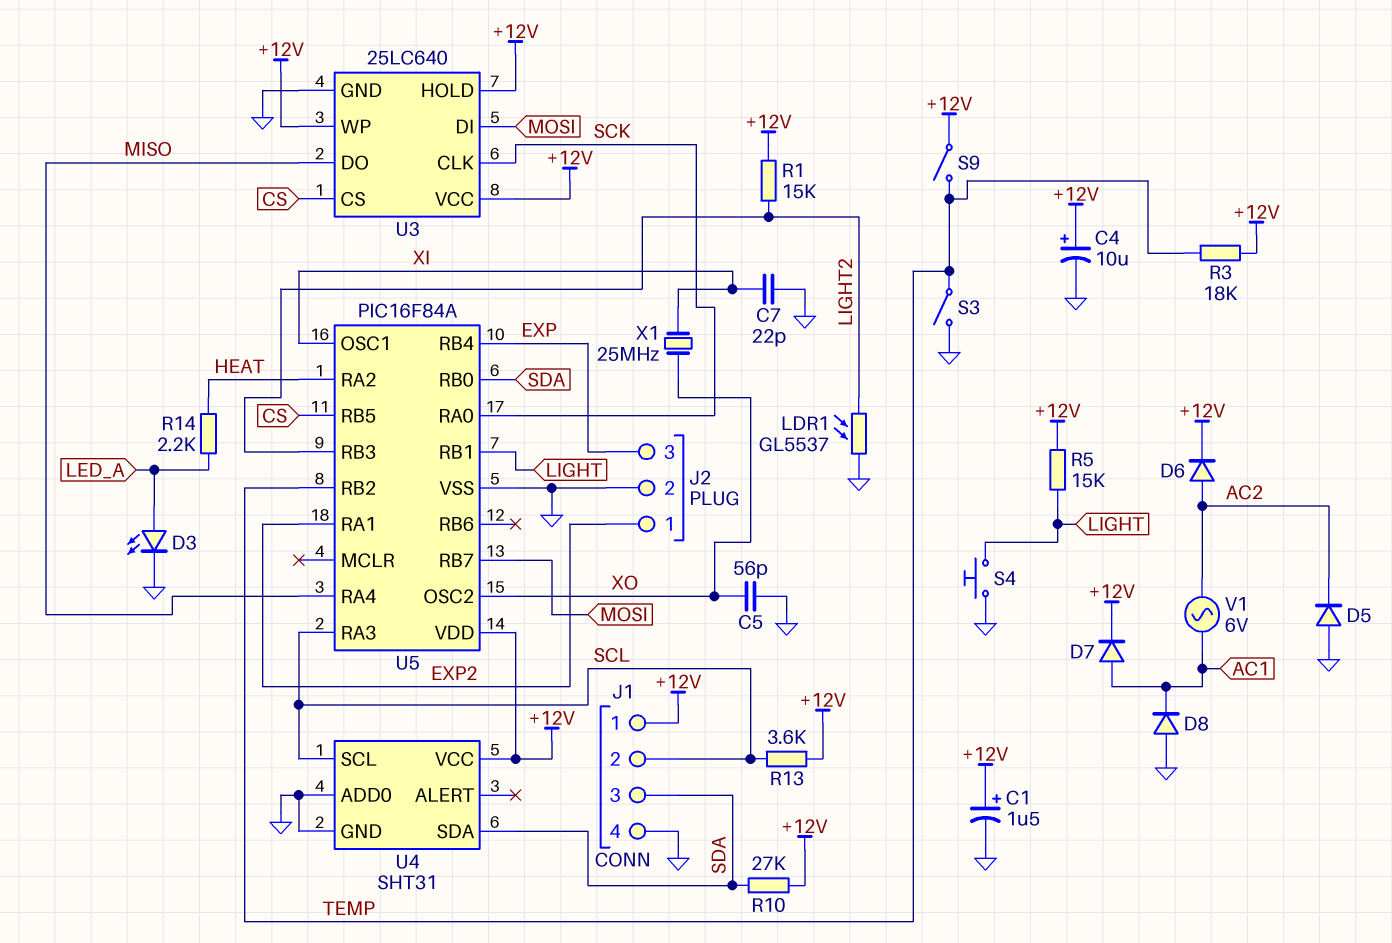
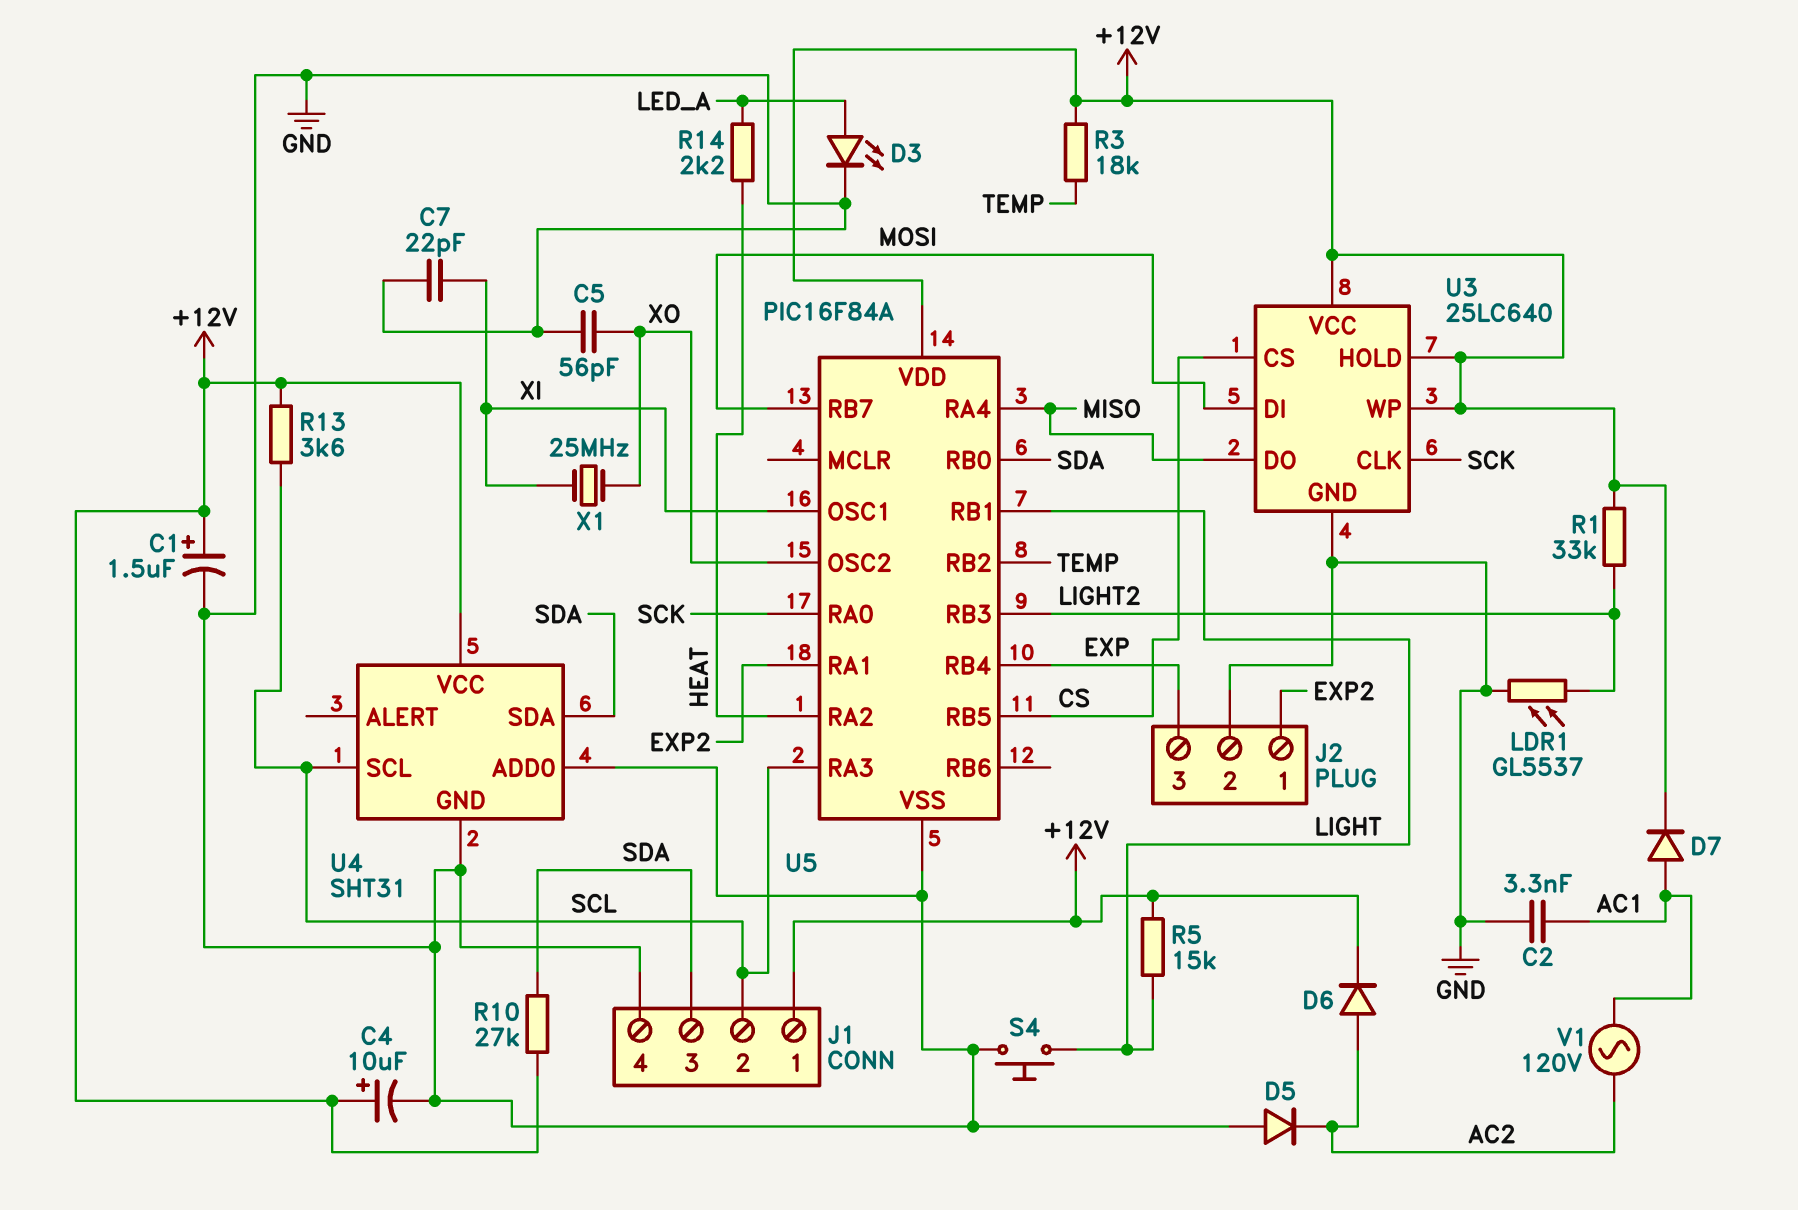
C2: none -> 3.3nF (AC1, GND)
D8: diode (A GND, K AC1) -> none
R1: 15k (+12V, LIGHT2) -> 33k (+12V, LIGHT2)
S3: switch (GND, TEMP) -> none
S9: switch (+12V, TEMP) -> none
V1: AC 6V (AC1, AC2) -> AC 120V (AC1, AC2)

